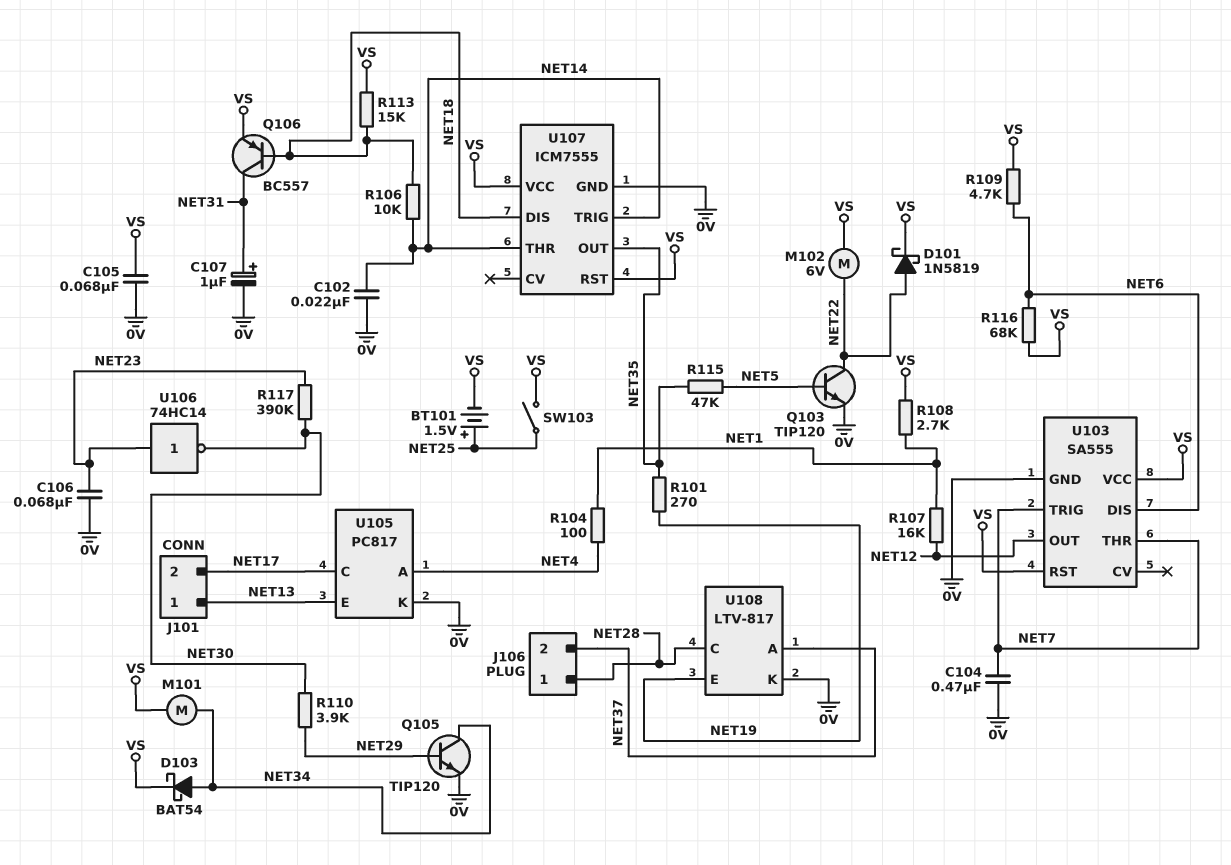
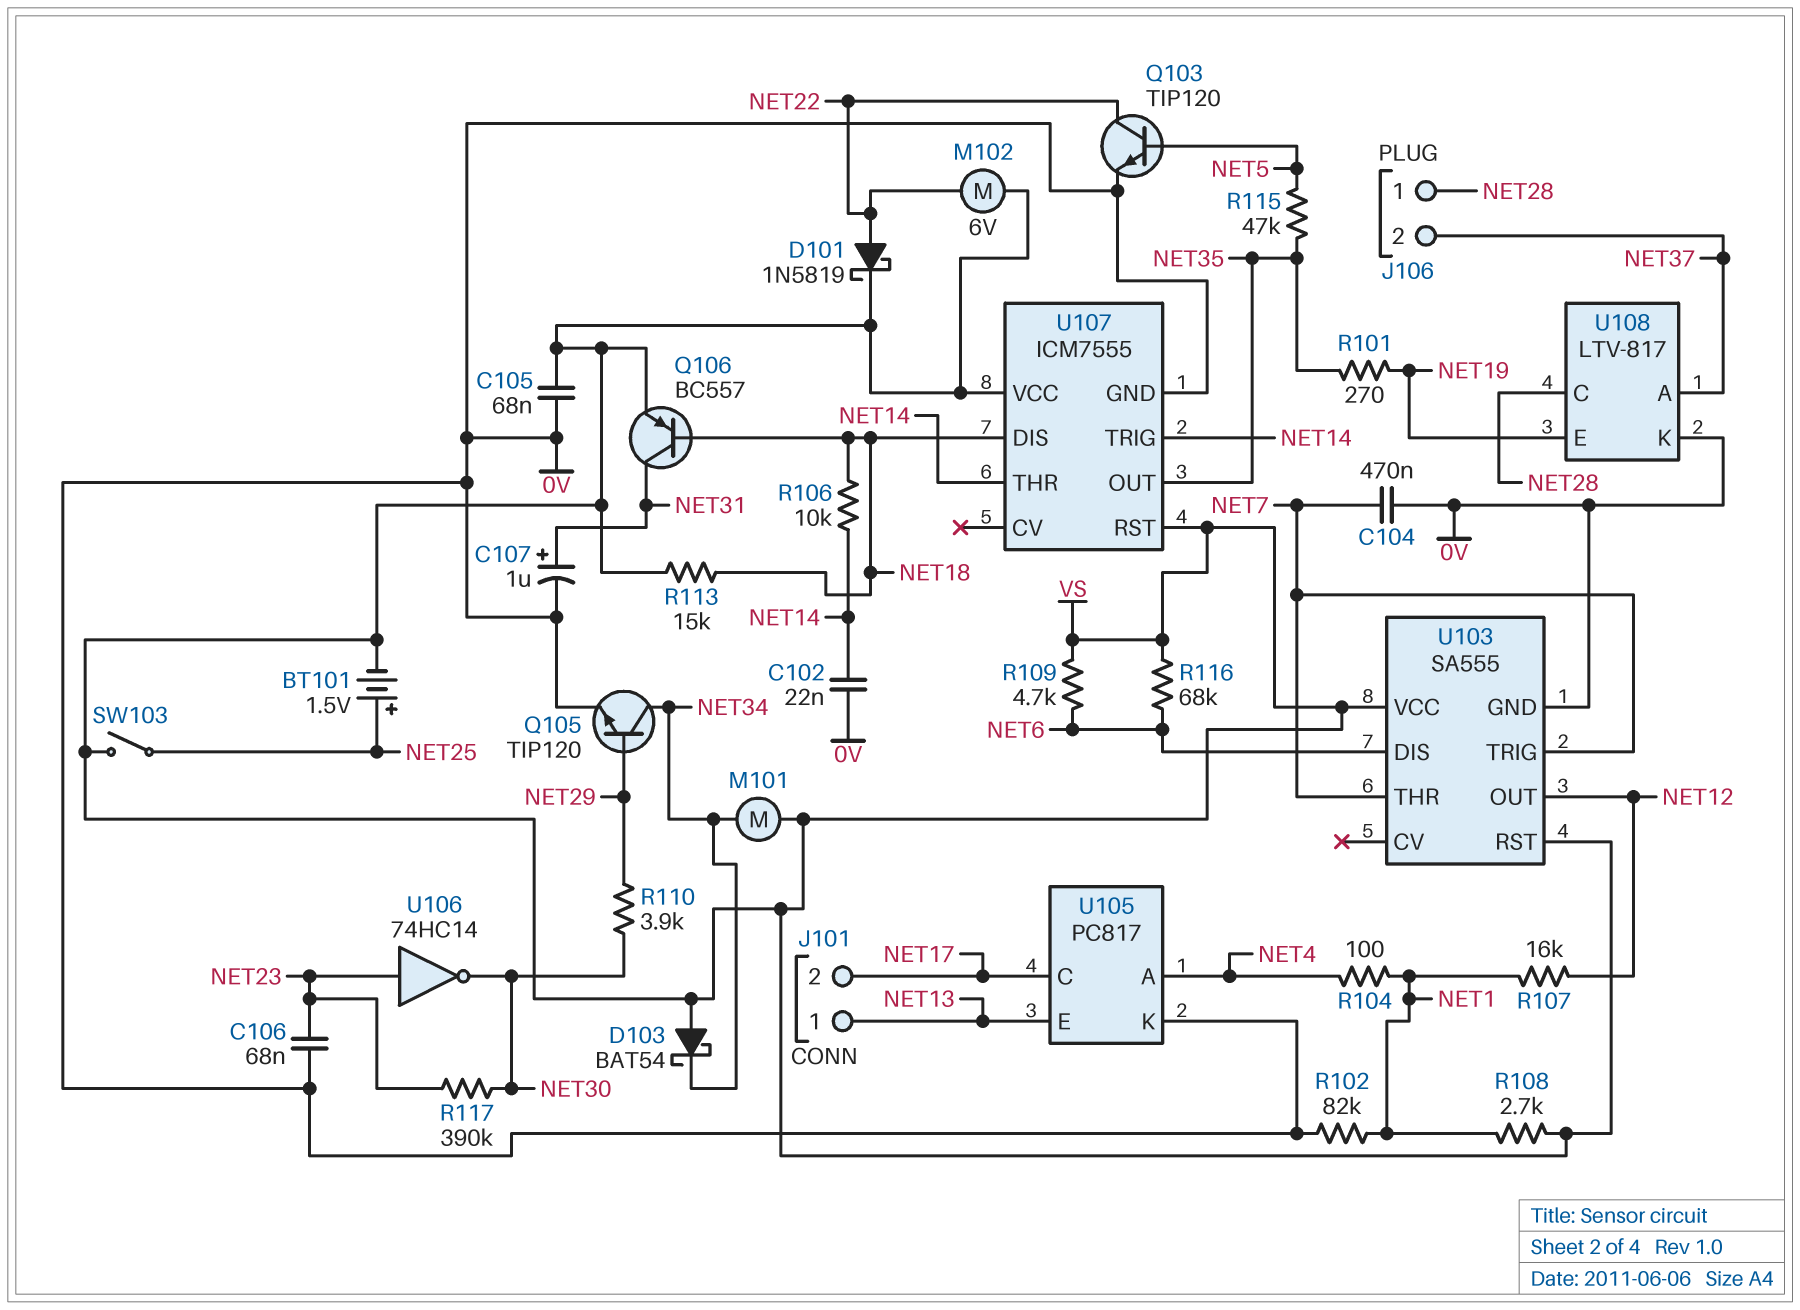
D103: schottky BAT54 (A NET34, K VS) -> schottky BAT54 (A VS, K NET34)
R102: none -> 82k (0V, NET1)

